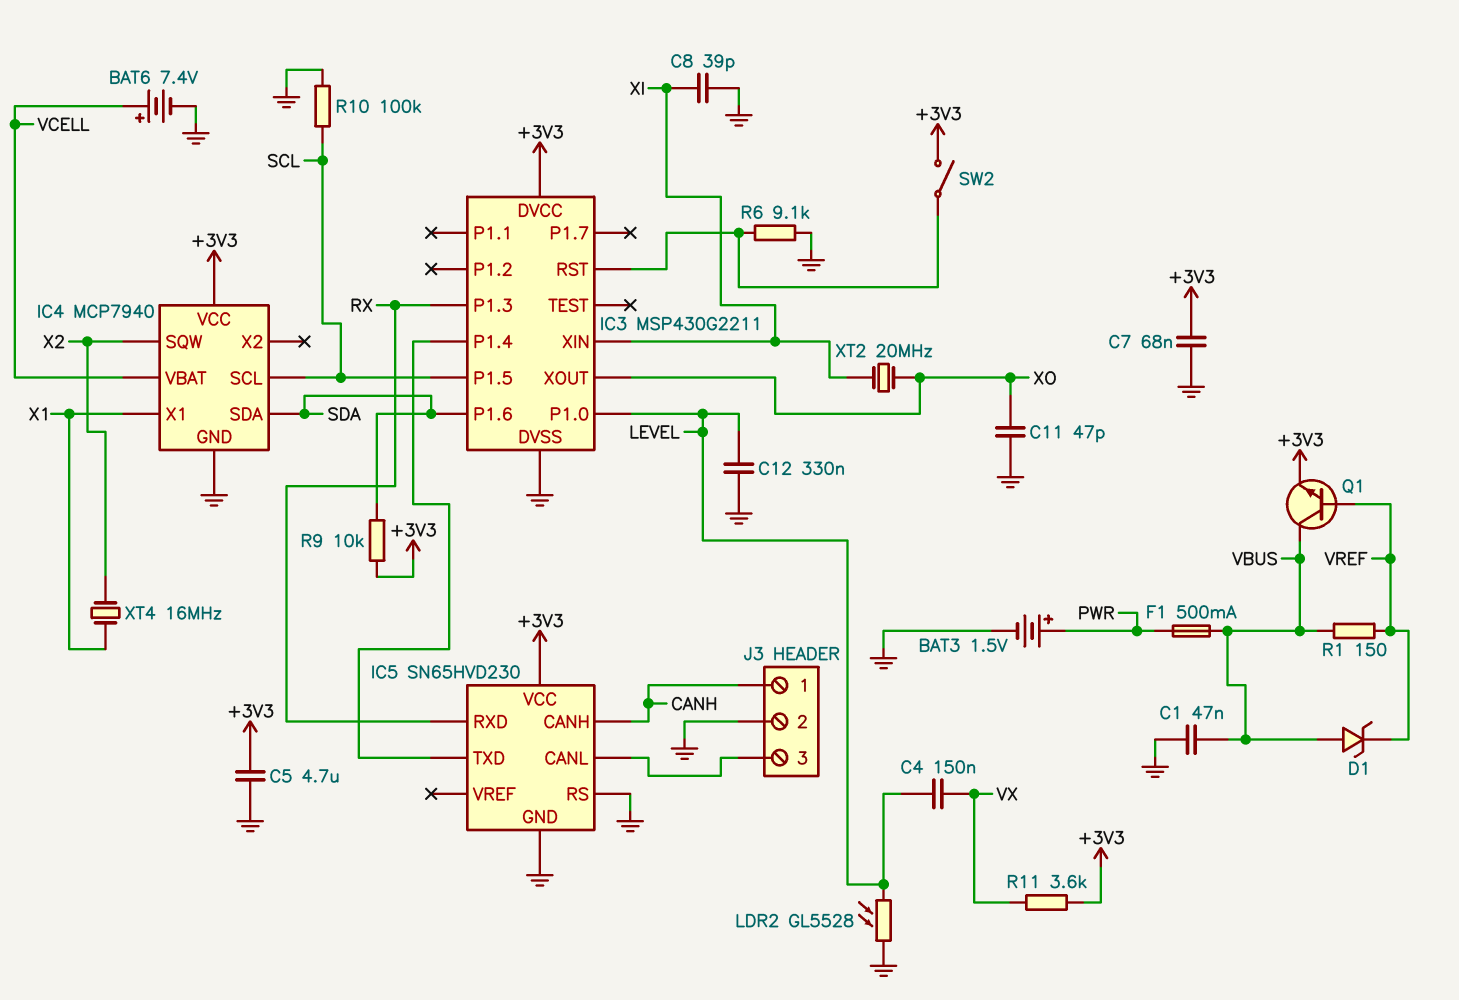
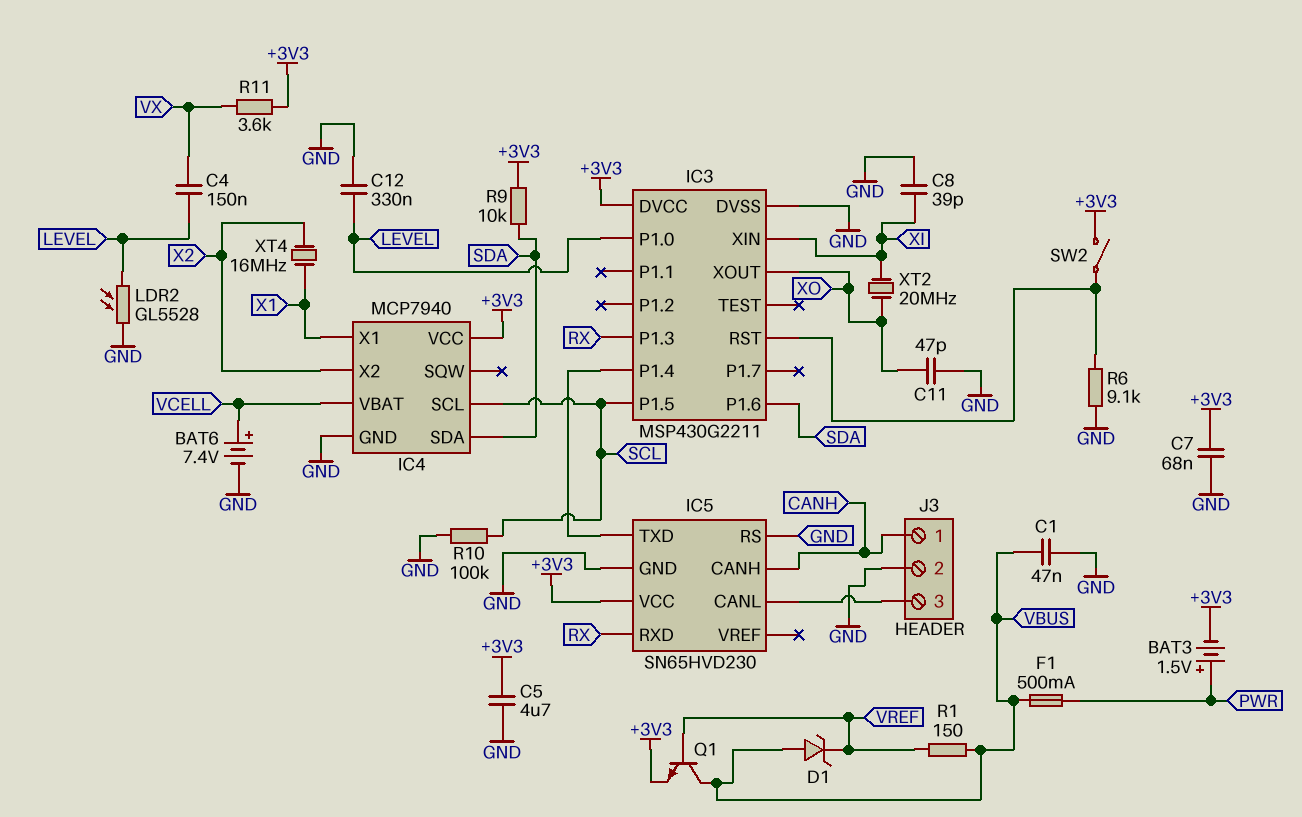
BAT3: 1.5V (plus PWR, minus GND) -> 1.5V (plus PWR, minus +3V3)
IC4 pin SQW: X2 -> none
IC4 pin X2: none -> X2

